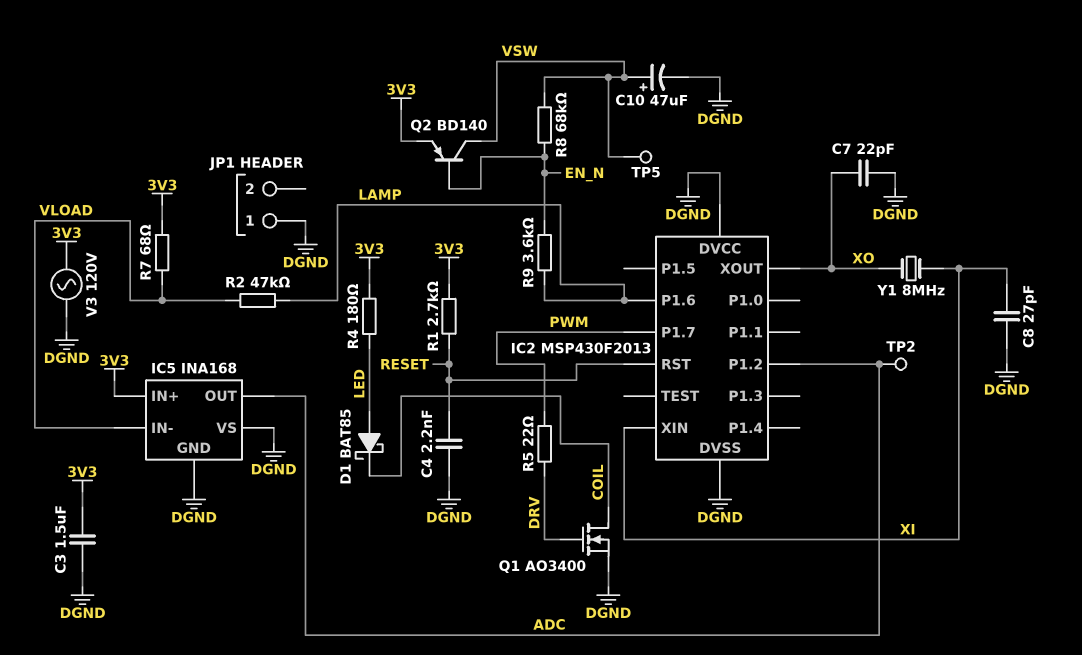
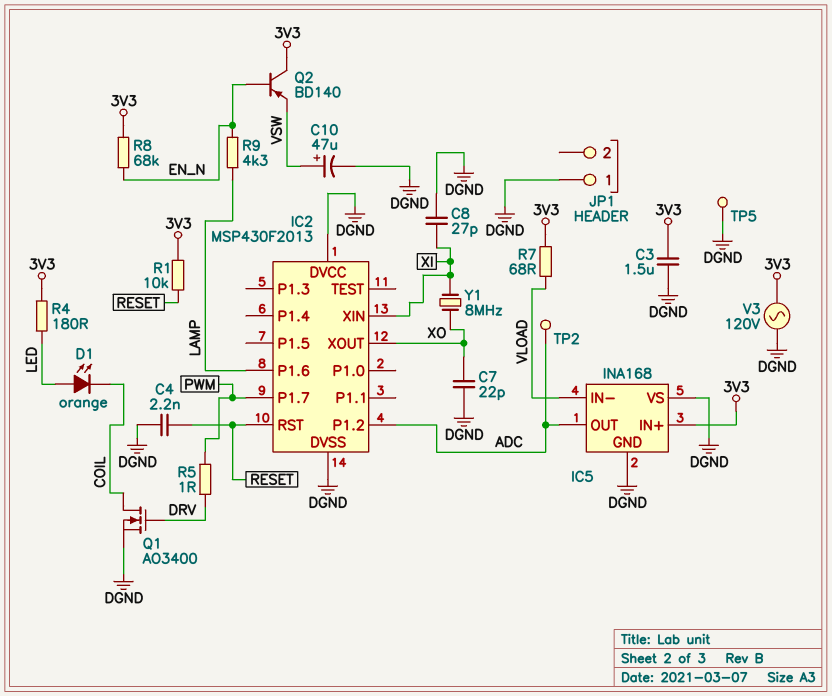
D1: schottky BAT85 (A LED, K COIL) -> LED orange (A LED, K COIL)
Q2: PNP BD140 (B EN_N, C VSW, E 3V3) -> PNP BD140 (B EN_N, C 3V3, E VSW)
R1: 2.7k (3V3, RESET) -> 10k (3V3, RESET)
R2: 47k (LAMP, VLOAD) -> none
R5: 22 (DRV, PWM) -> 1 (DRV, PWM)
R8: 68k (EN_N, VSW) -> 68k (3V3, EN_N)
R9: 3.6k (EN_N, LAMP) -> 4.3k (EN_N, LAMP)
TP5: test point (VSW) -> test point (DGND)

